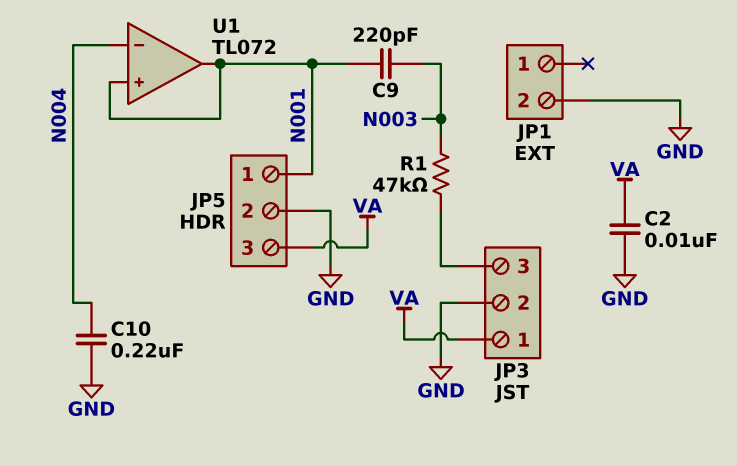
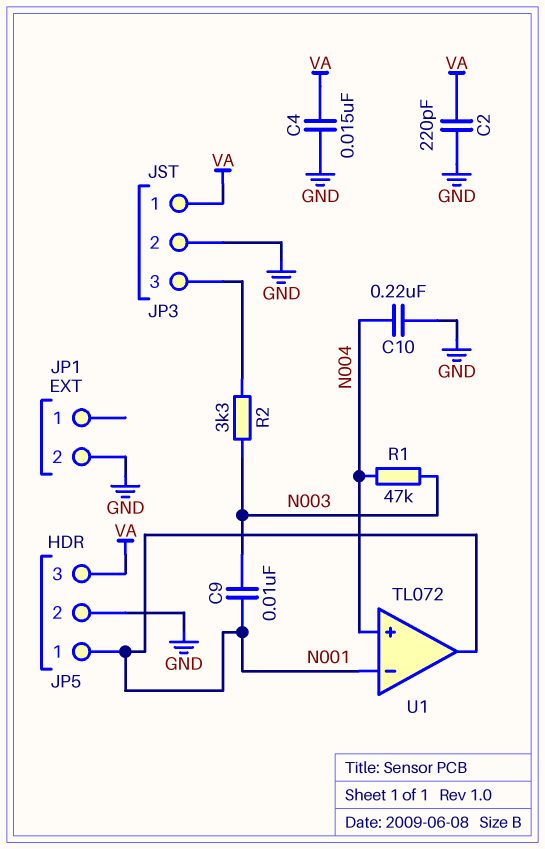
C2: 10nF (GND, VA) -> 220pF (GND, VA)
C4: none -> 15nF (GND, VA)
C9: 220pF (N001, N003) -> 10nF (N001, N003)
R1: 47k (JP3/3, N003) -> 47k (N003, N004)
R2: none -> 3.3k (JP3/3, N003)
U1 pin in+: N001 -> N004
U1 pin in-: N004 -> N001

